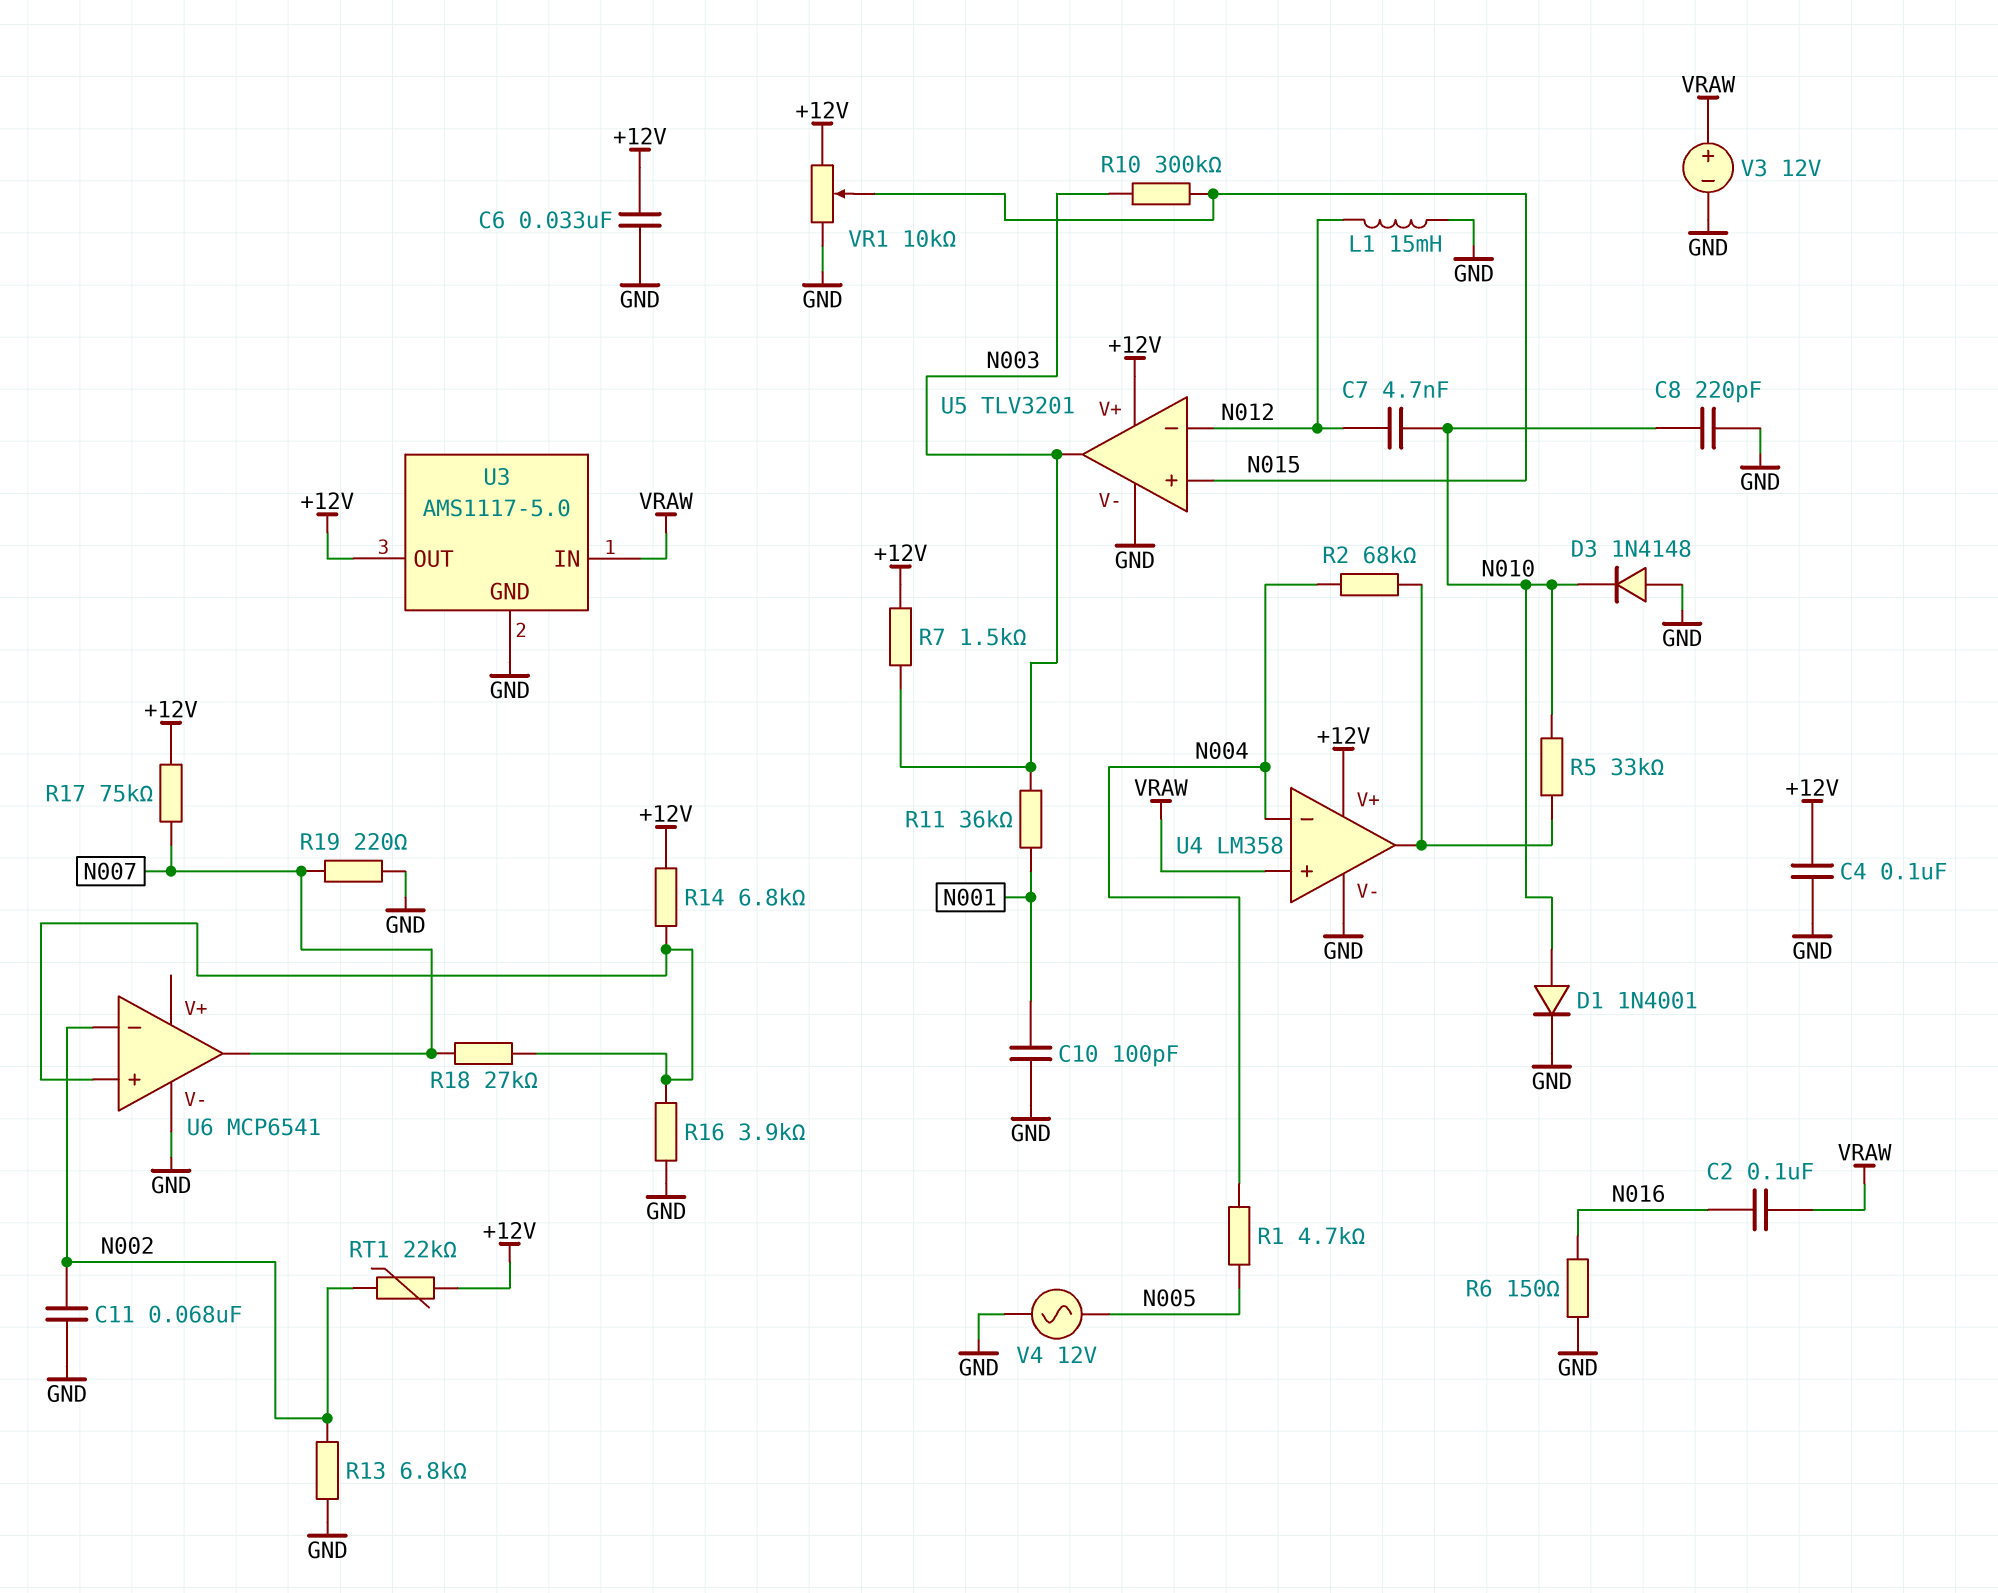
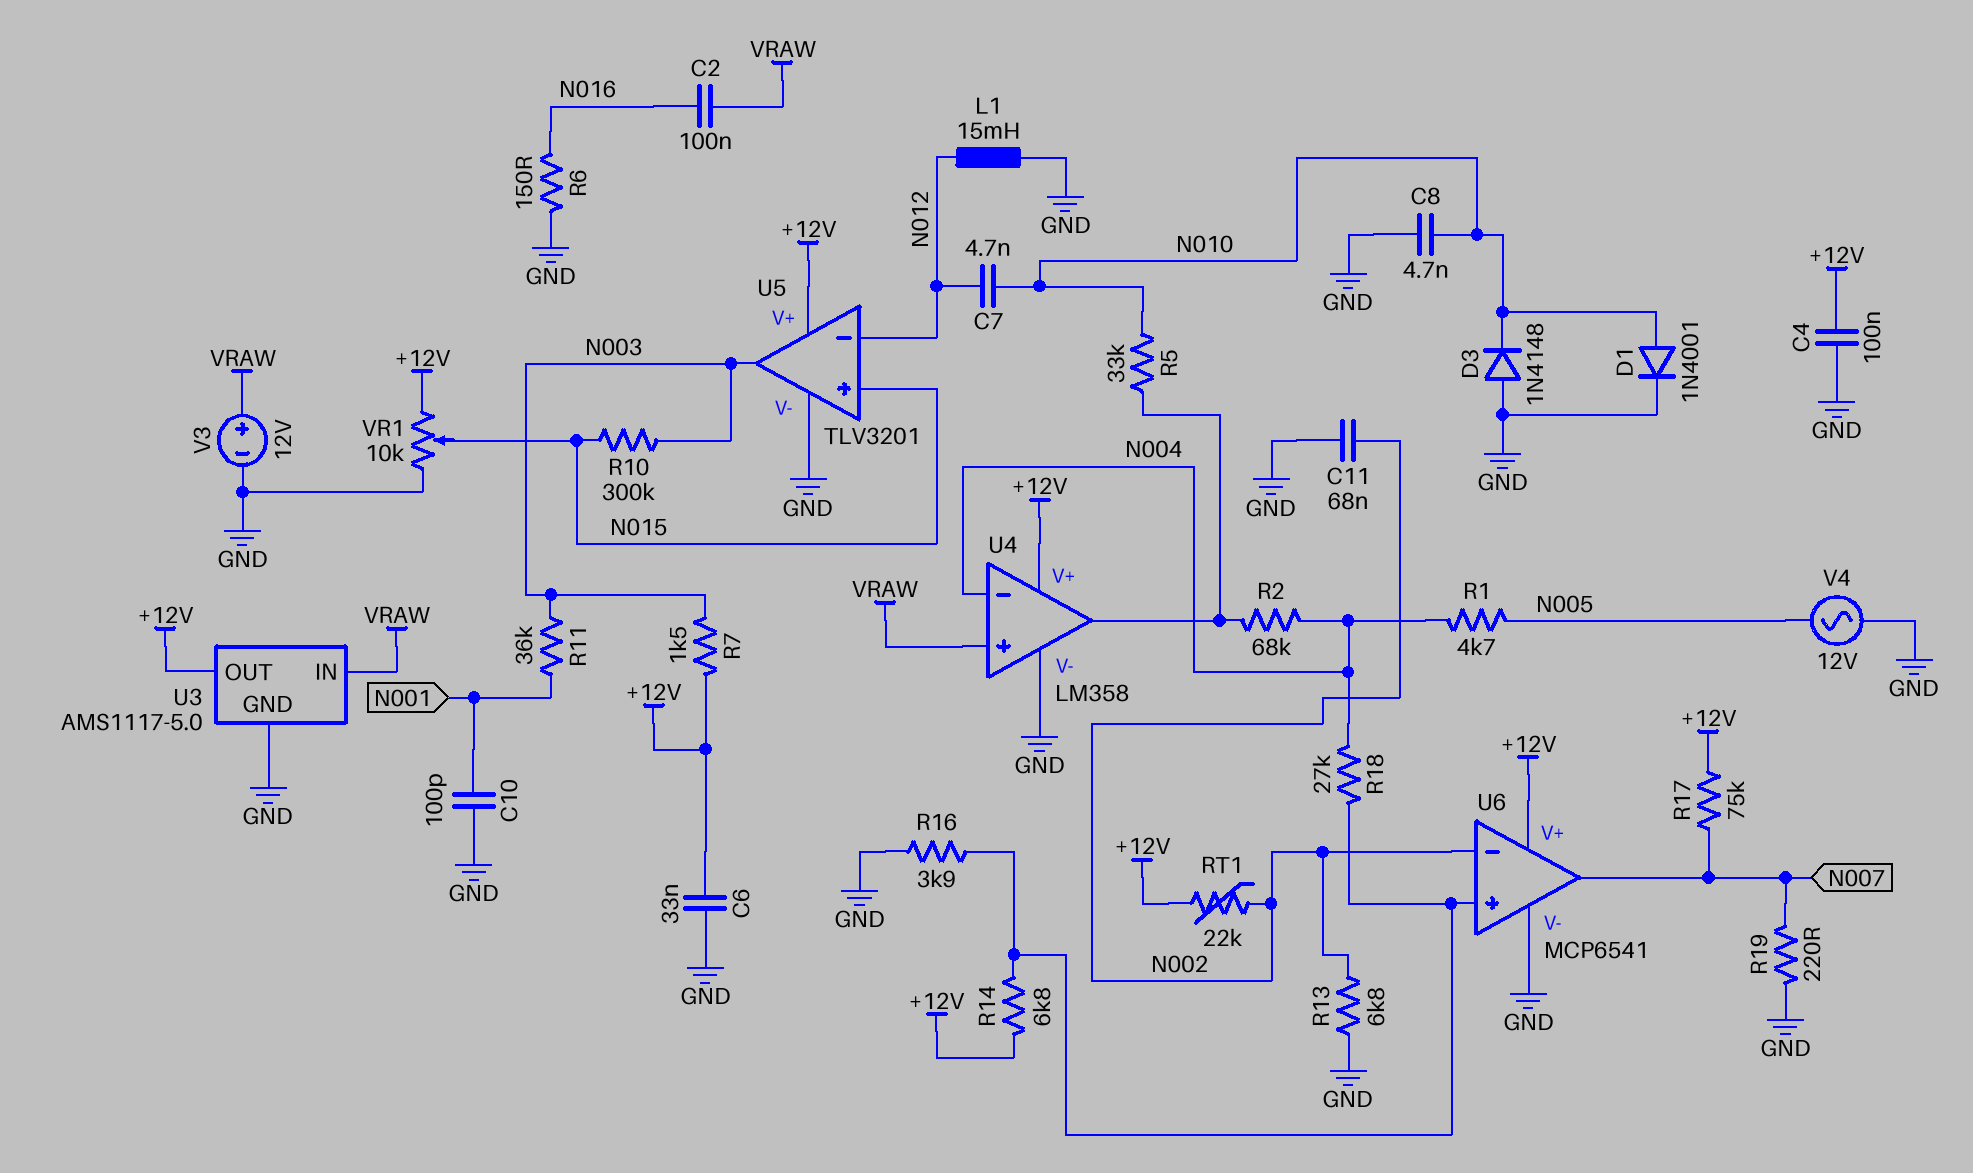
C8: 220pF (GND, N010) -> 4.7nF (GND, N010)
R18: 27k (N007, U6/in+) -> 27k (N004, U6/in+)
U6 pin V+: none -> +12V

